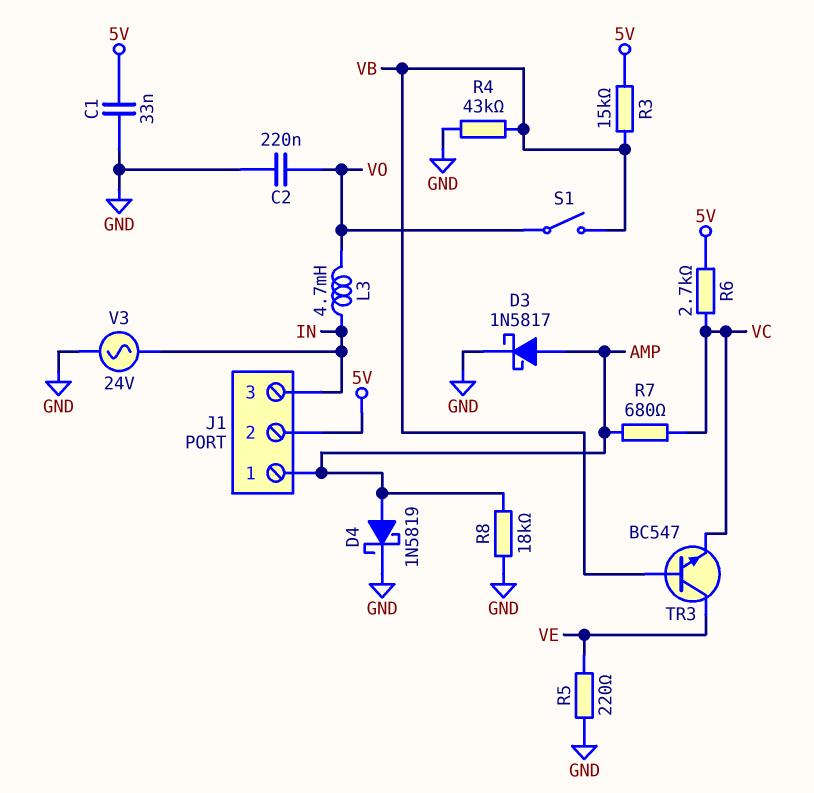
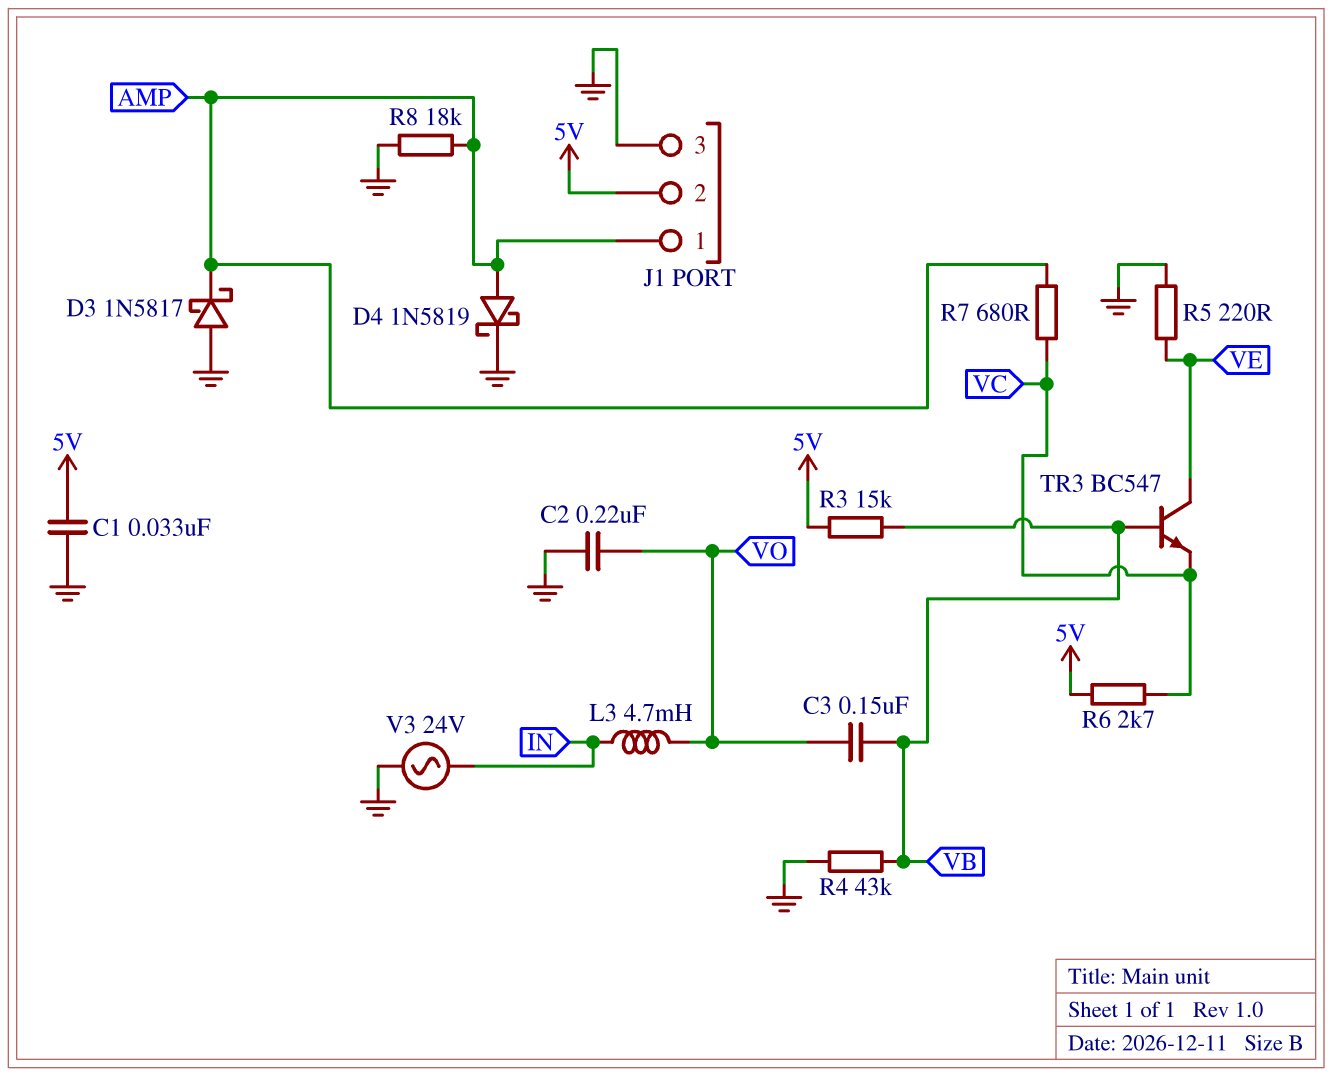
C3: none -> 150nF (VB, VO)
D3: schottky 1N5817 (A AMP, K GND) -> schottky 1N5817 (A GND, K AMP)
J1 pin 3: IN -> GND
S1: switch (VB, VO) -> none

